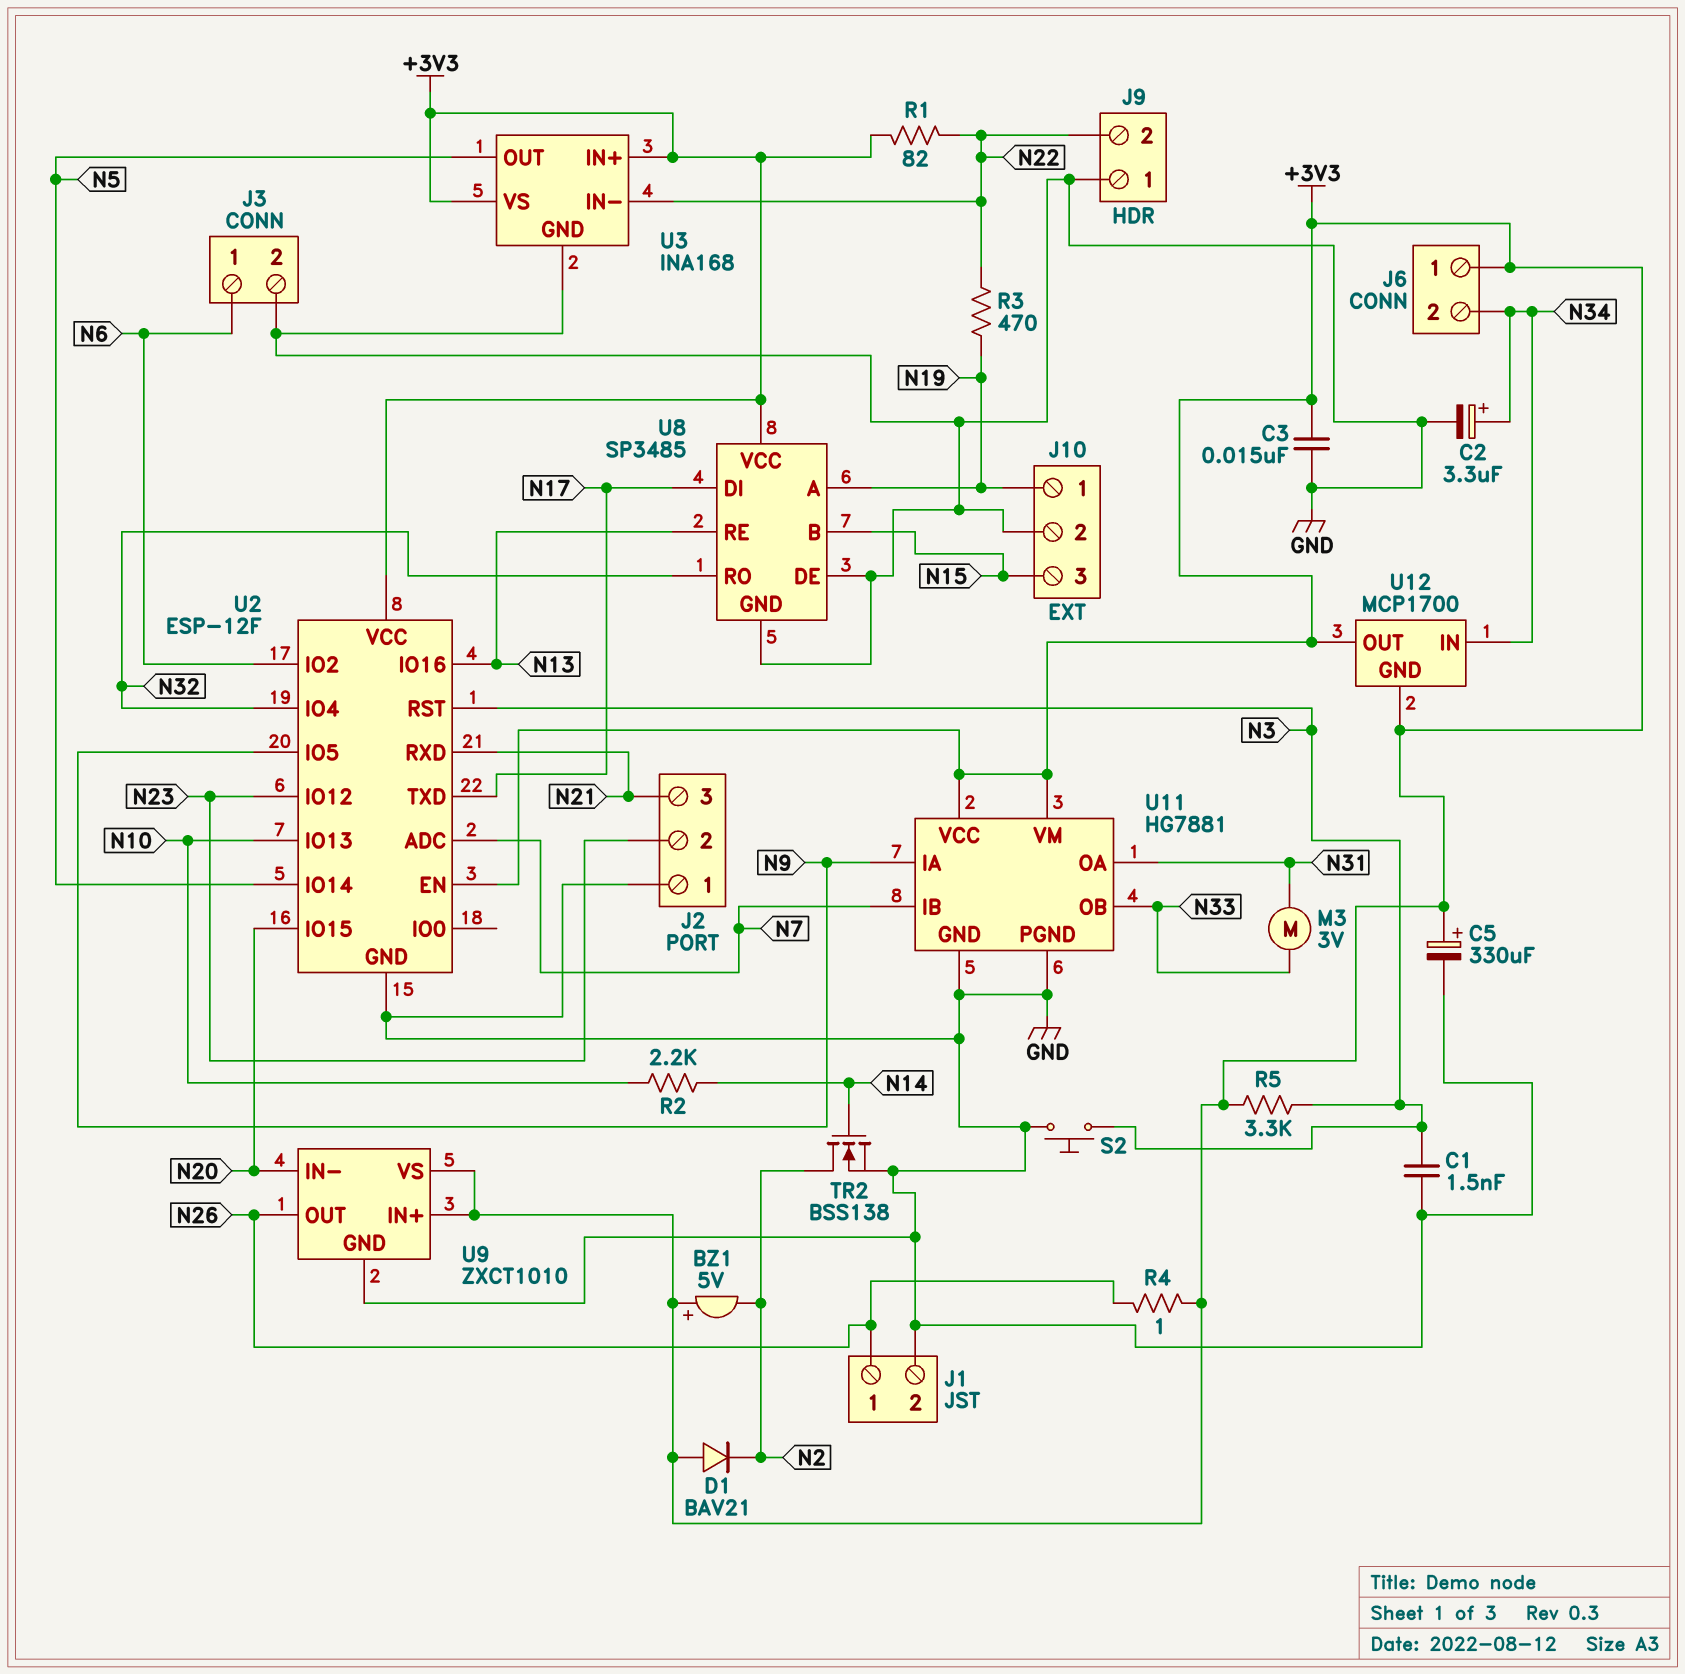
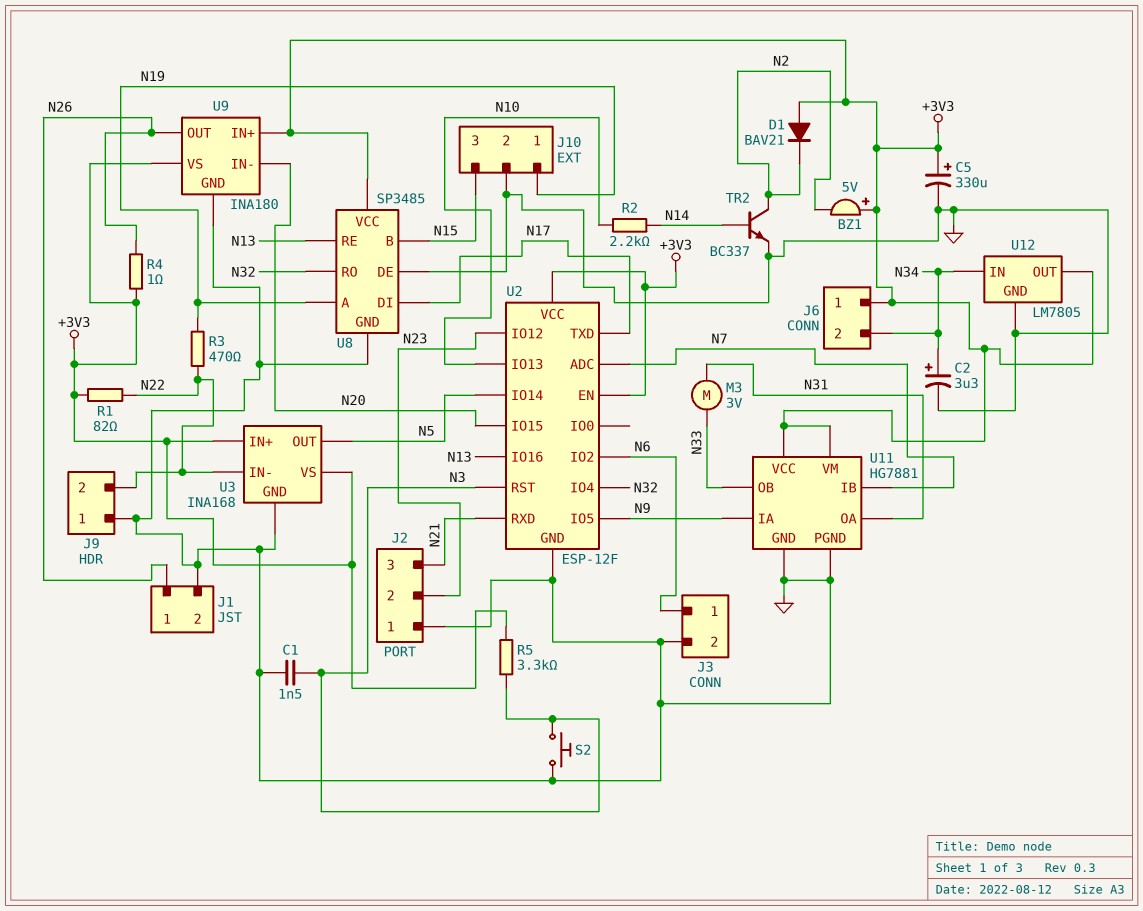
C3: 15nF (+3V3, GND) -> none
TR2: NMOS BSS138 (G N14, D N2, S GND) -> NPN BC337 (B N14, C N2, E GND)
U9: ZXCT1010 -> INA180
U12: MCP1700 -> LM7805
U12 pin GND: +3V3 -> GND

